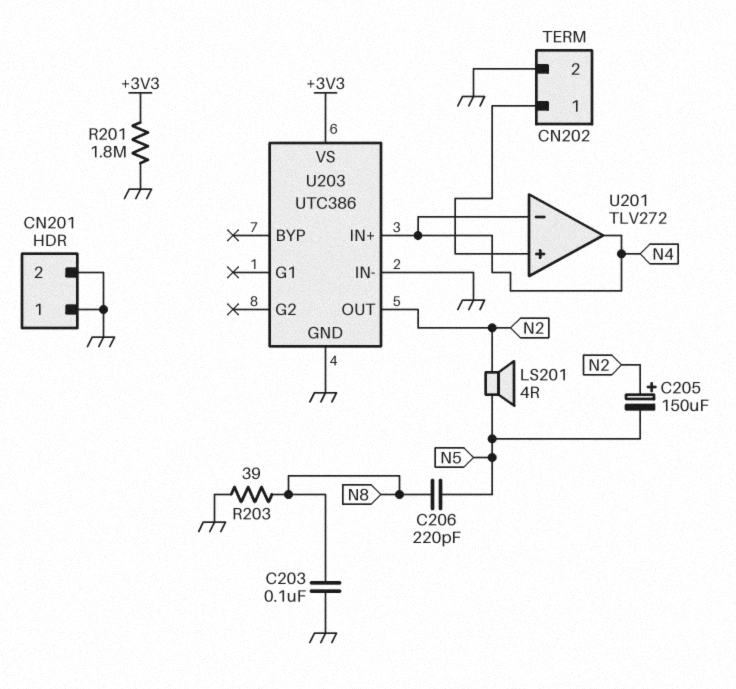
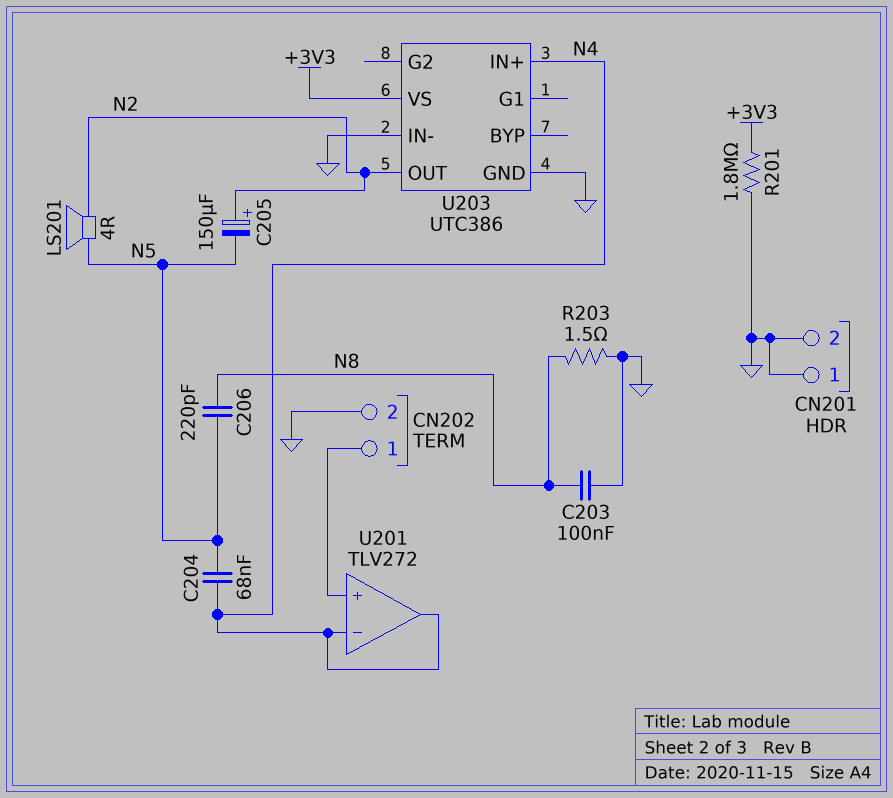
C204: none -> 68nF (N4, N5)
R203: 39 (GND, N8) -> 1.5 (GND, N8)

